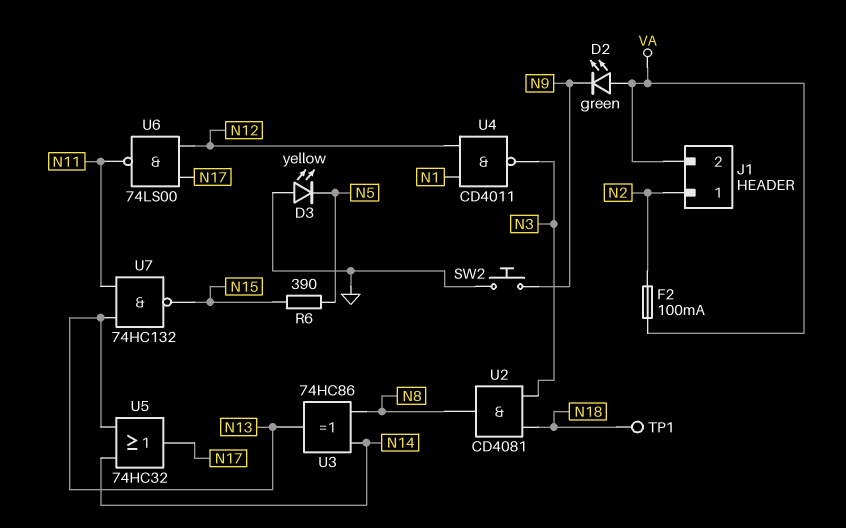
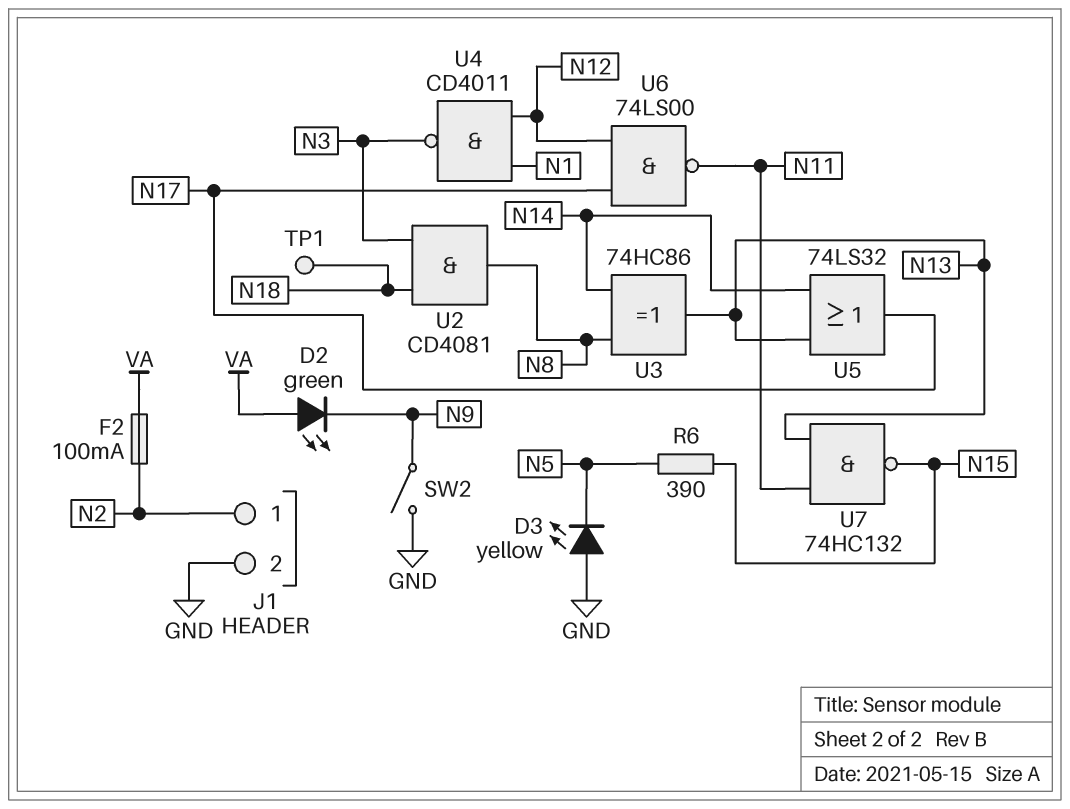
J1 pin 2: VA -> GND
SW2: button (GND, N9) -> switch (GND, N9)
U5: OR 74HC32 (in N13, in N14, out N17) -> OR 74LS32 (in N13, in N14, out N17)

